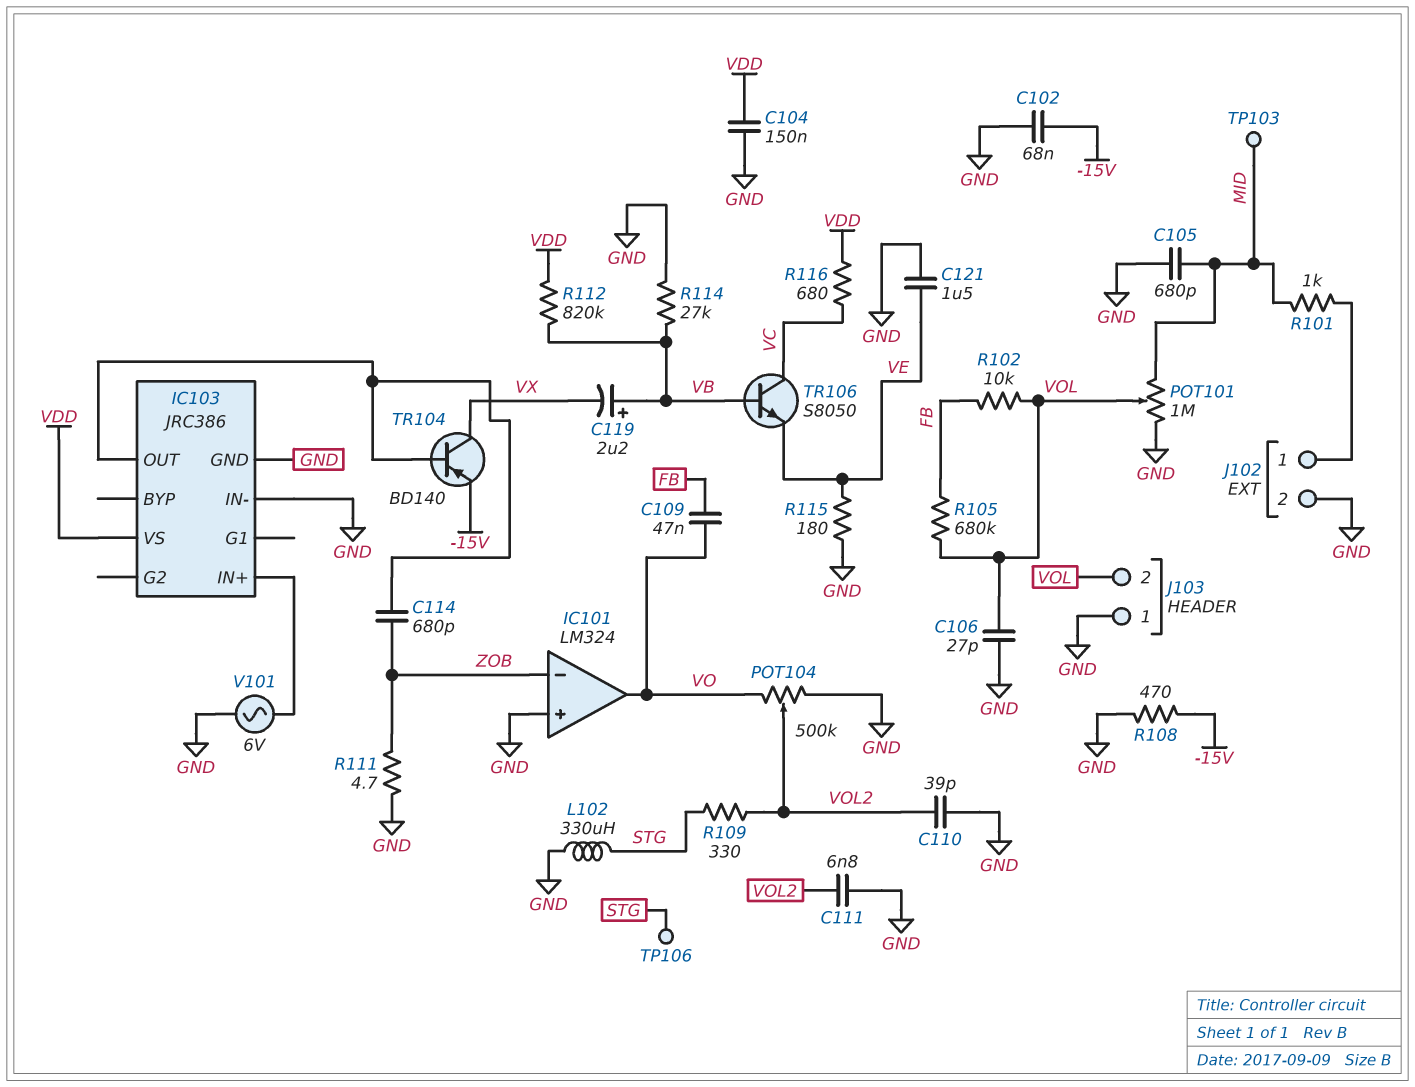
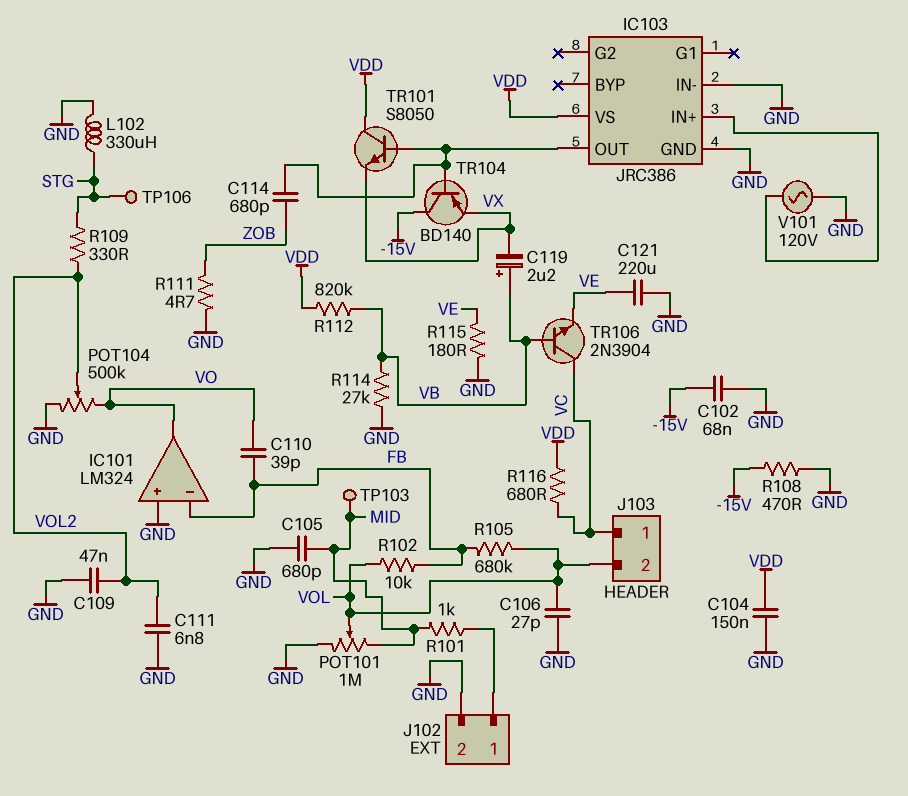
C109: 47nF (FB, VO) -> 47nF (GND, VOL2)
C110: 39pF (GND, VOL2) -> 39pF (FB, VO)
C121: 1.5uF (GND, VE) -> 220uF (GND, VE)
IC101 pin in-: ZOB -> FB
J103 pin 1: GND -> VC
TR101: none -> NPN S8050 (B IC103/OUT, C VDD, E VX)
TR104: PNP BD140 (B IC103/OUT, C VX, E -15V) -> PNP BD140 (B IC103/OUT, C -15V, E VX)
TR106: NPN S8050 (B VB, C VC, E VE) -> NPN 2N3904 (B VB, C VC, E VE)
V101: AC 6V (GND, IC103/IN+) -> AC 120V (GND, IC103/IN+)

